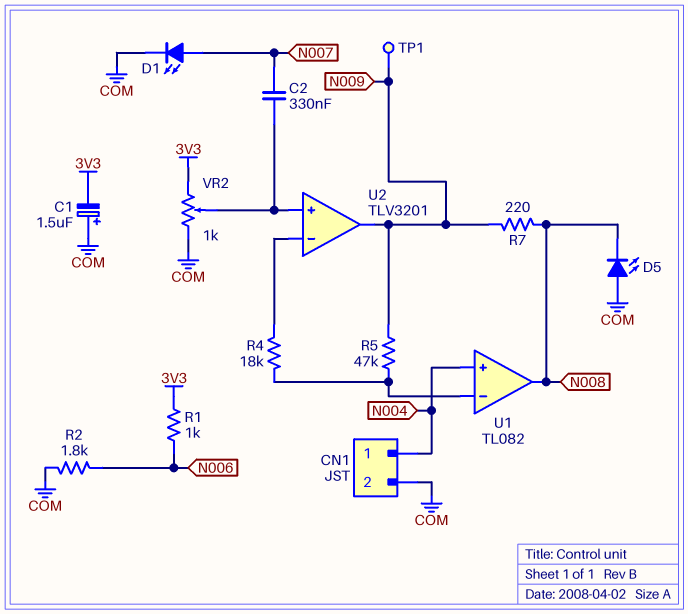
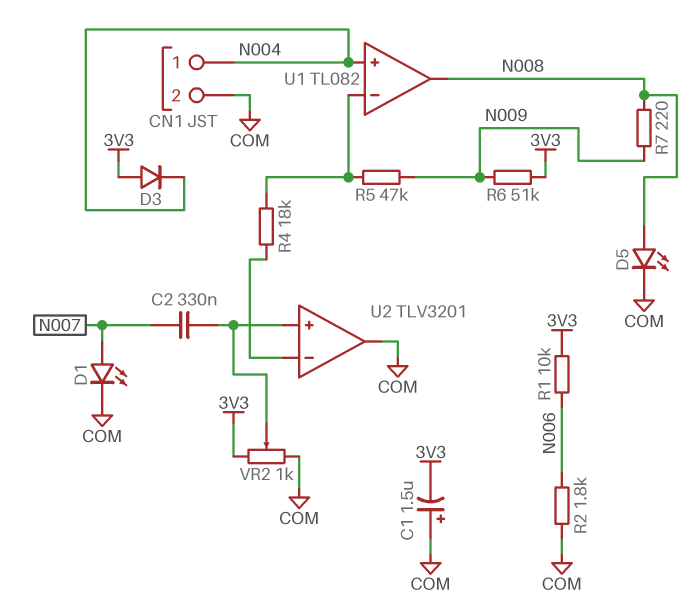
D3: none -> diode (A 3V3, K N004)
D5: LED (A COM, K N008) -> LED (A N008, K COM)
R1: 1k (3V3, N006) -> 10k (3V3, N006)
R6: none -> 51k (3V3, N009)
TP1: test point (N009) -> none
U2 pin out: N009 -> COM

